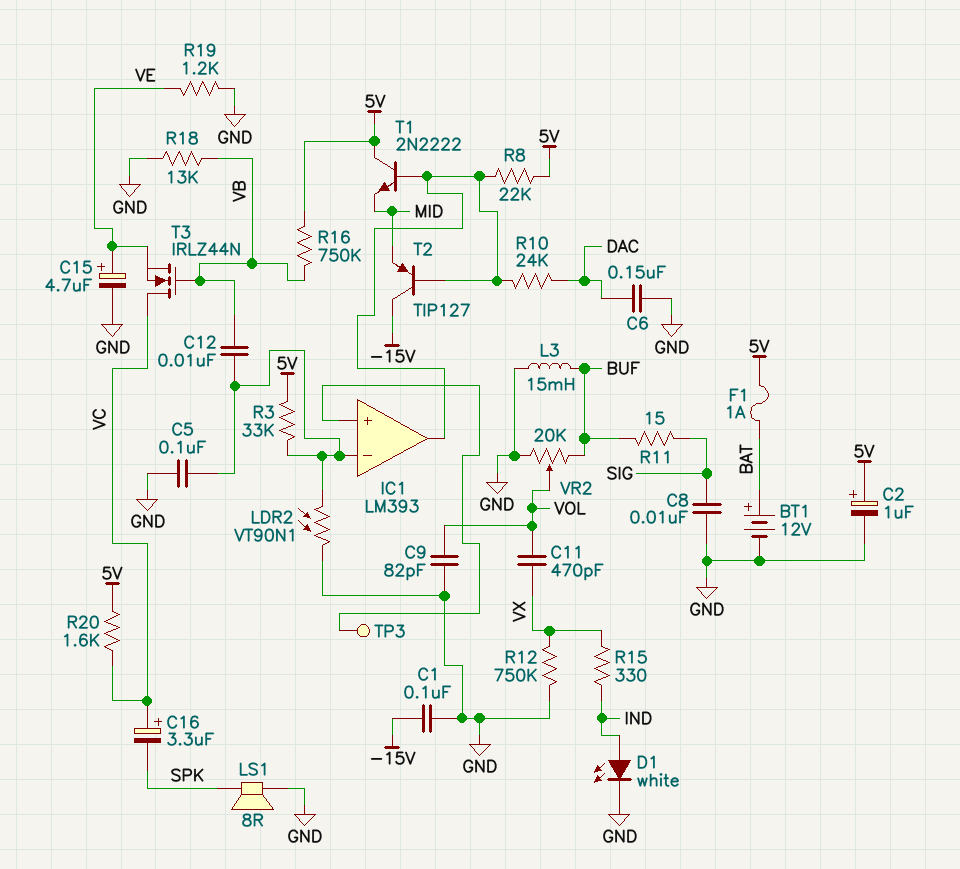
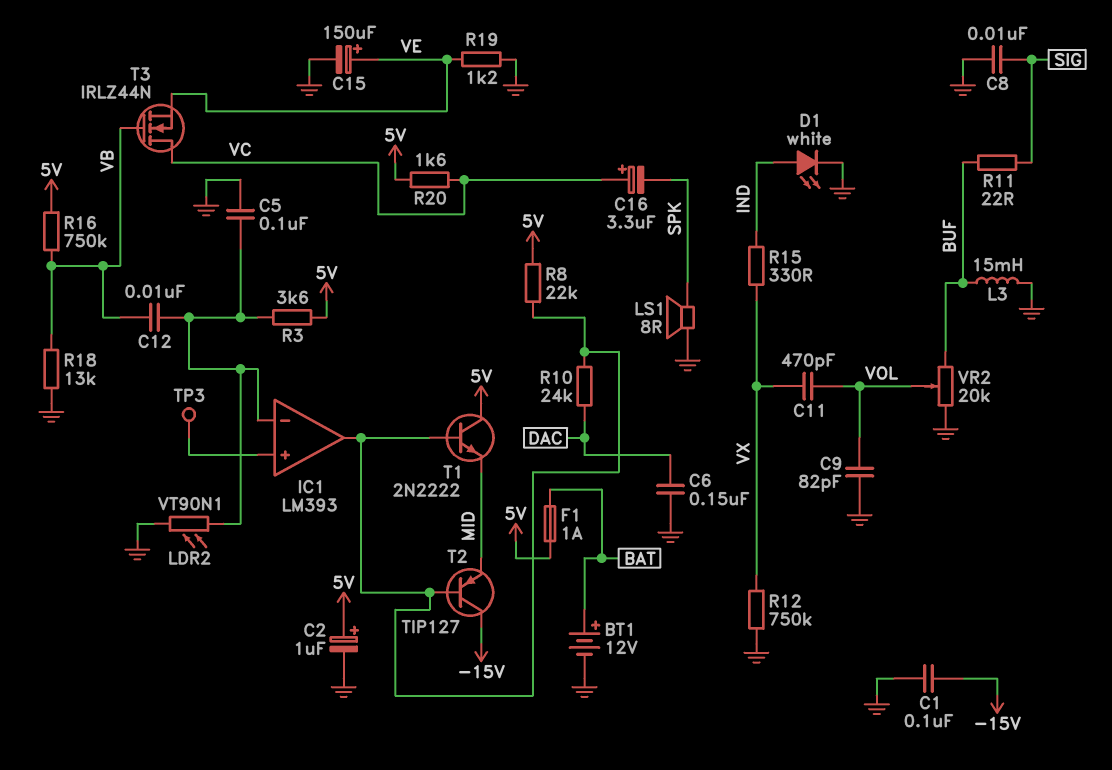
C15: 4.7uF (plus VE, minus GND) -> 150uF (plus VE, minus GND)
R3: 33k (5V, IC1/in-) -> 3.6k (5V, IC1/in-)
R11: 15 (BUF, SIG) -> 22 (BUF, SIG)

